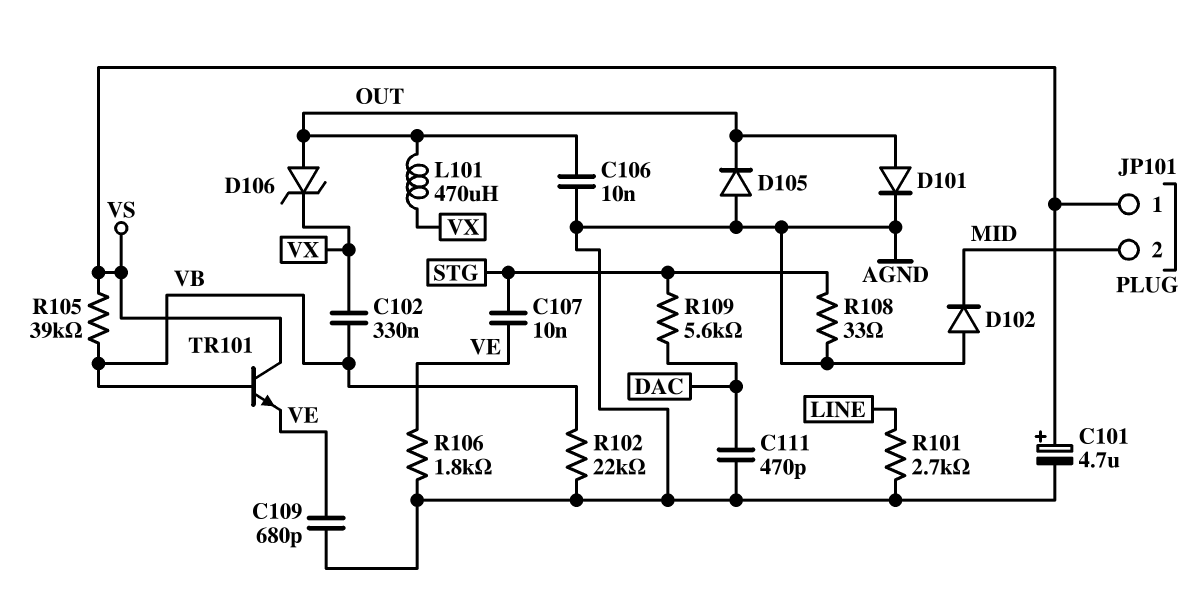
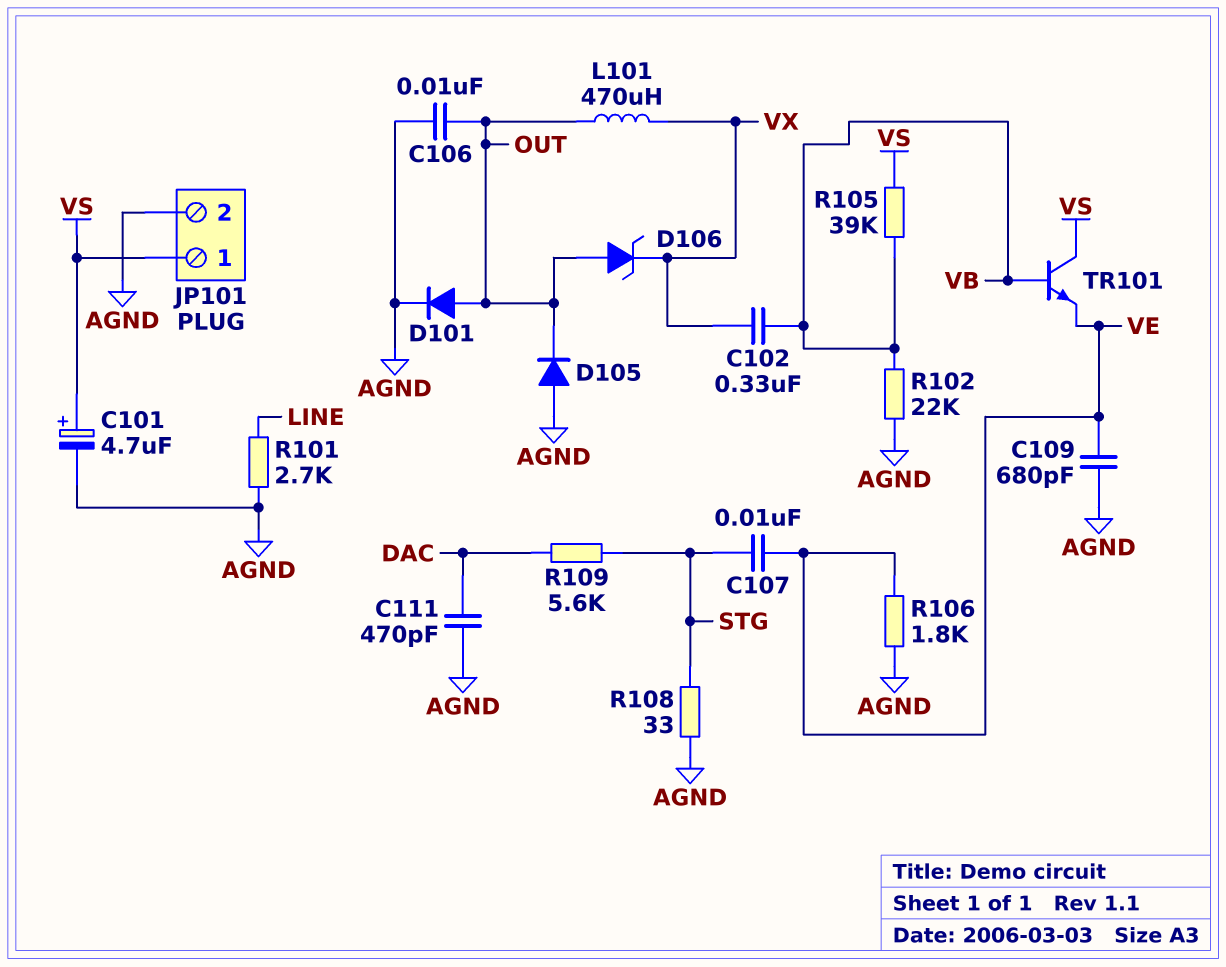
D102: diode (A AGND, K MID) -> none
JP101 pin 2: MID -> AGND

